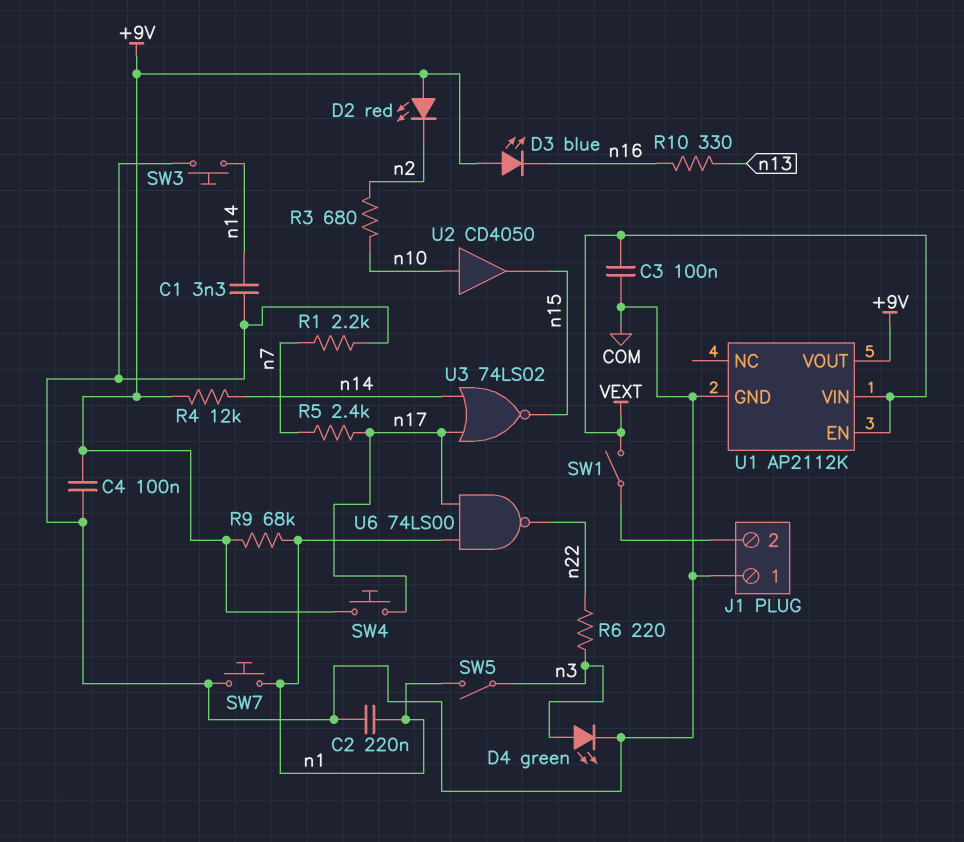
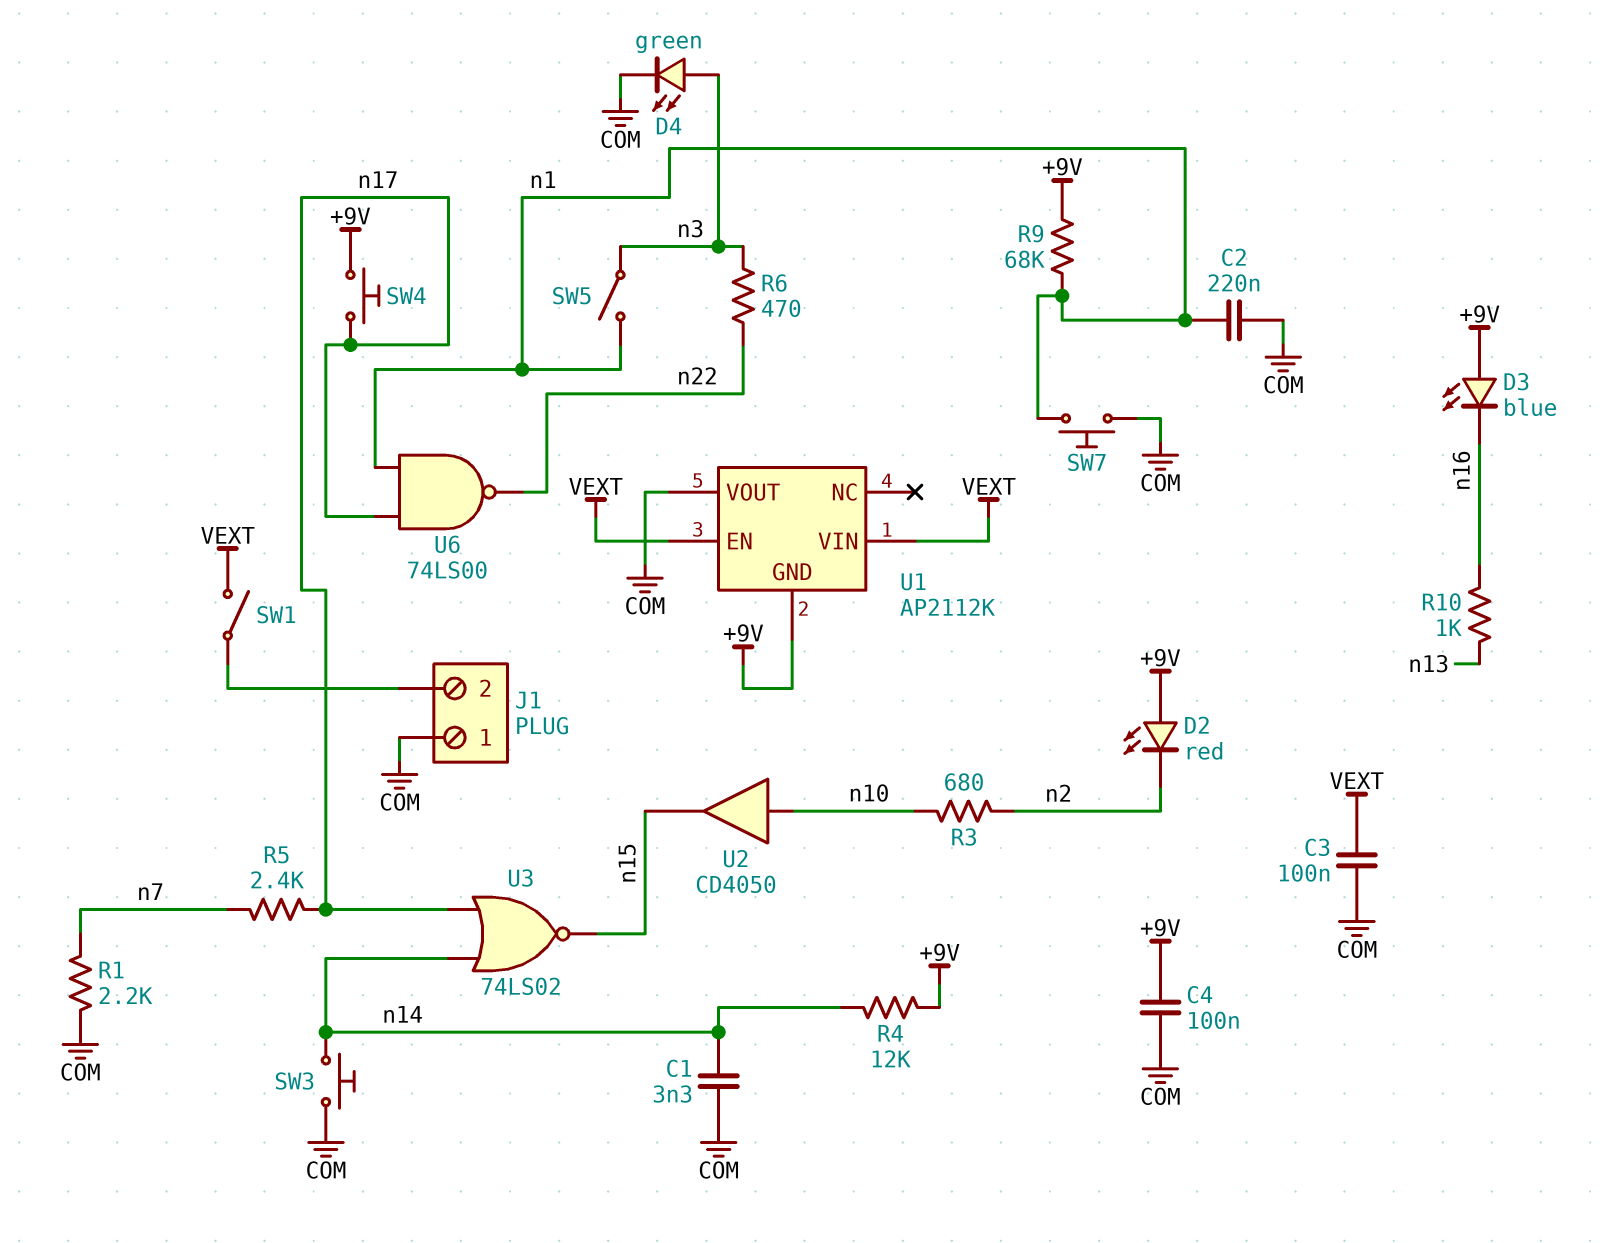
R6: 220 (n3, n22) -> 470 (n3, n22)
R10: 330 (n13, n16) -> 1k (n13, n16)
U1 pin GND: COM -> +9V
U1 pin VOUT: +9V -> COM

